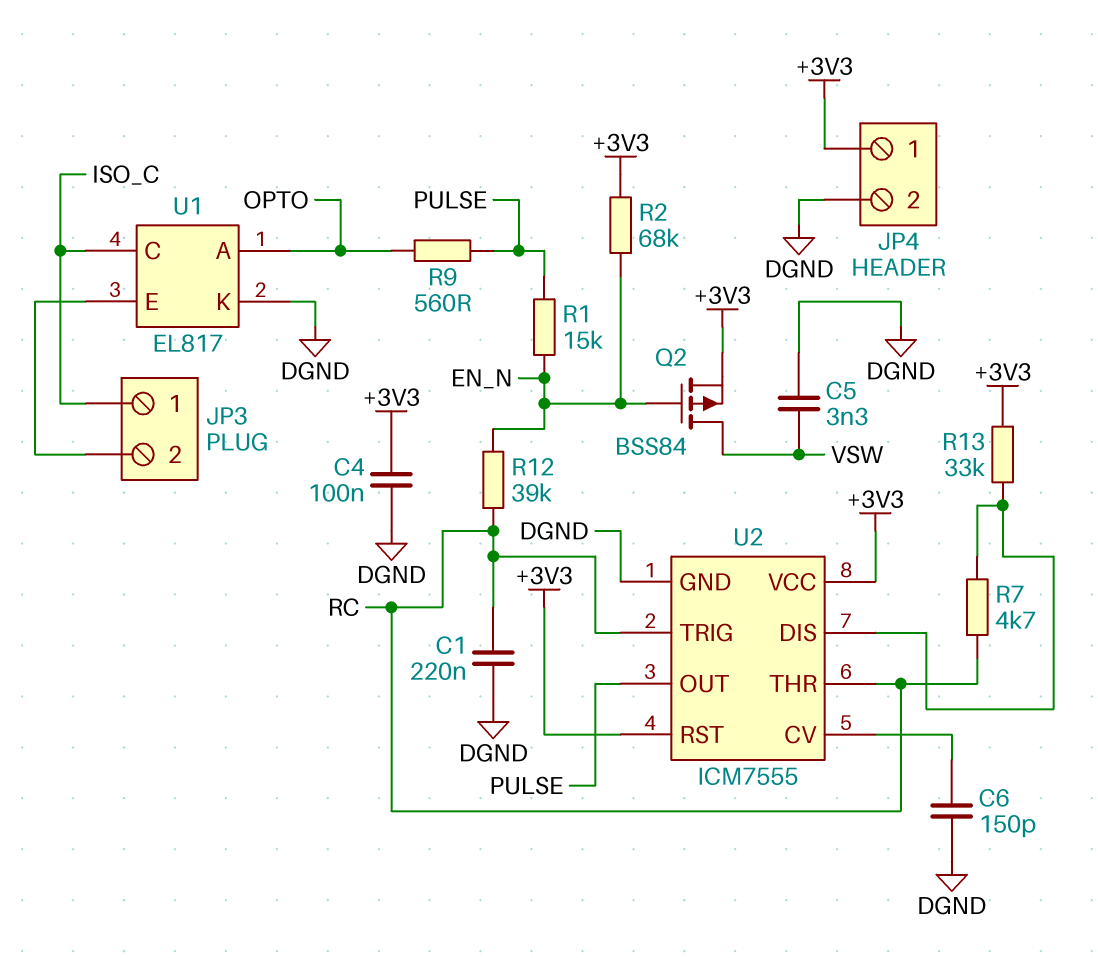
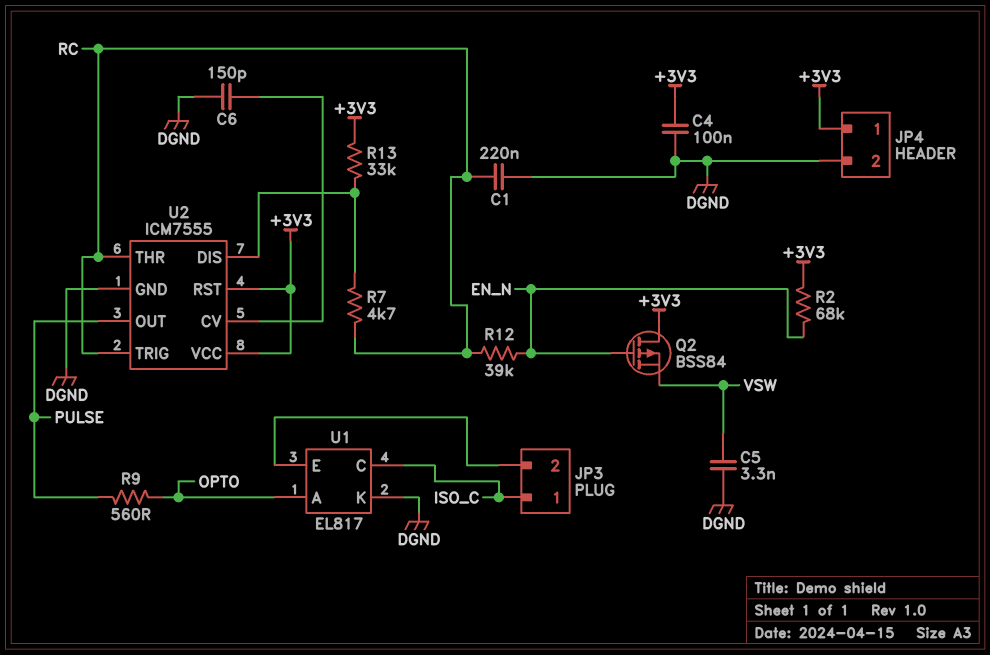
Q2: PMOS BSS84 (G EN_N, D VSW, S +3V3) -> PMOS BSS84 (G EN_N, D +3V3, S VSW)
R1: 15k (EN_N, PULSE) -> none

